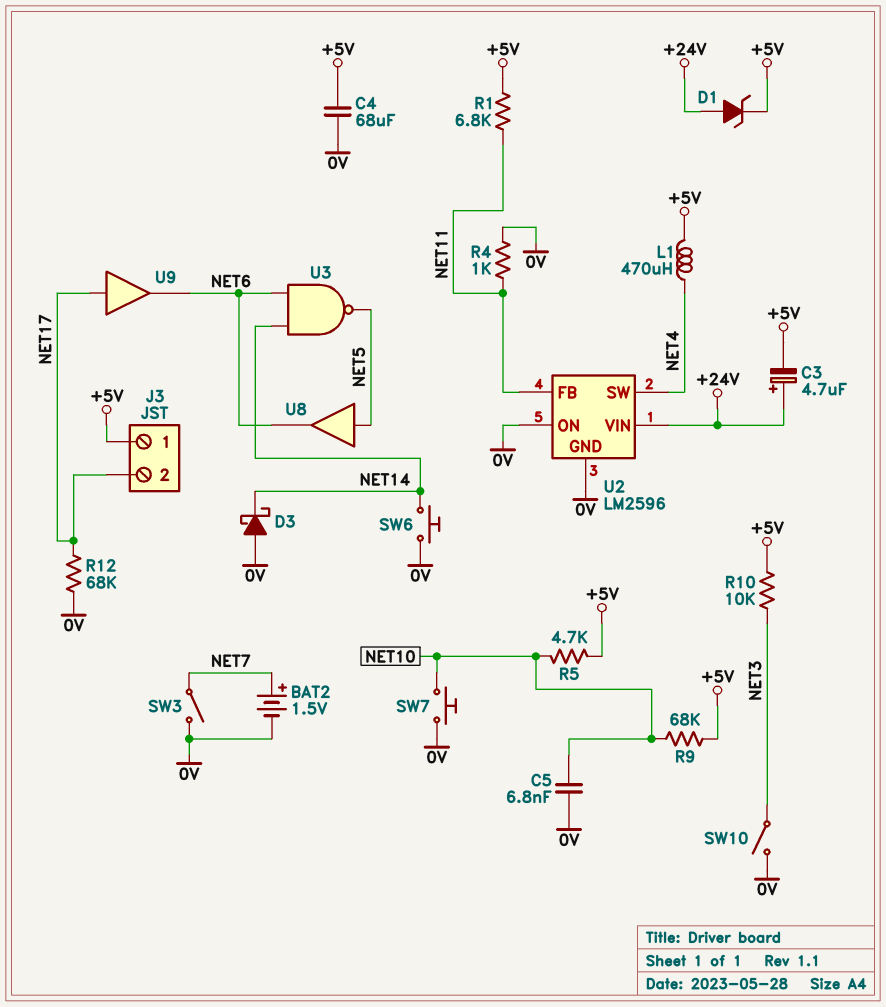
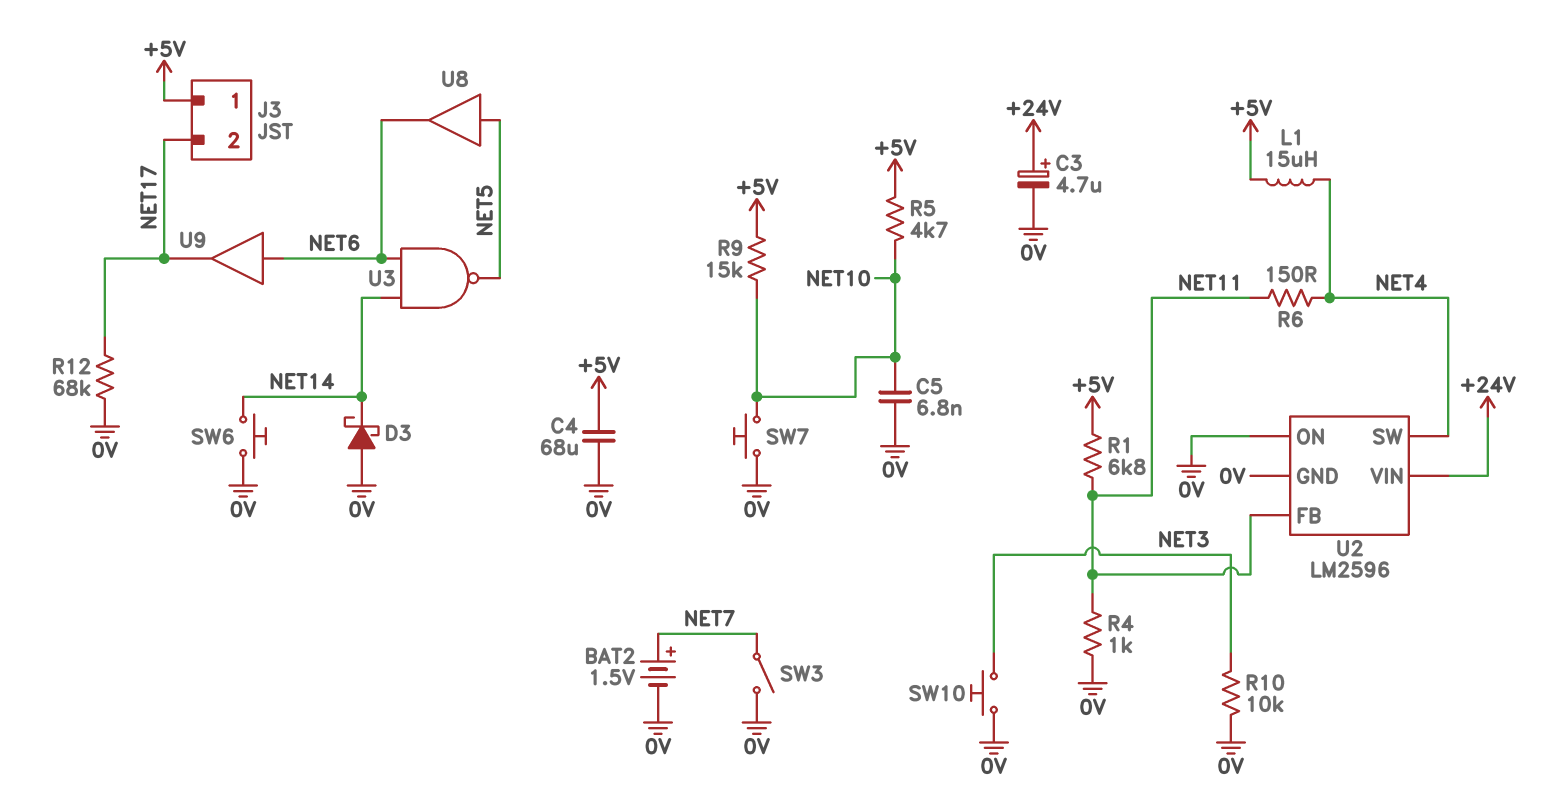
C3: 4.7uF (plus +24V, minus +5V) -> 4.7uF (plus +24V, minus 0V)
D1: zener (A +24V, K +5V) -> none
L1: 470uH (+5V, NET4) -> 15uH (+5V, NET4)
R6: none -> 150 (NET4, NET11)
R9: 68k (+5V, NET10) -> 15k (+5V, NET10)
R10: 10k (+5V, NET3) -> 10k (0V, NET3)
SW10: switch (0V, NET3) -> button (0V, NET3)
U9: buffer (in NET17, out NET6) -> buffer (in NET6, out NET17)

